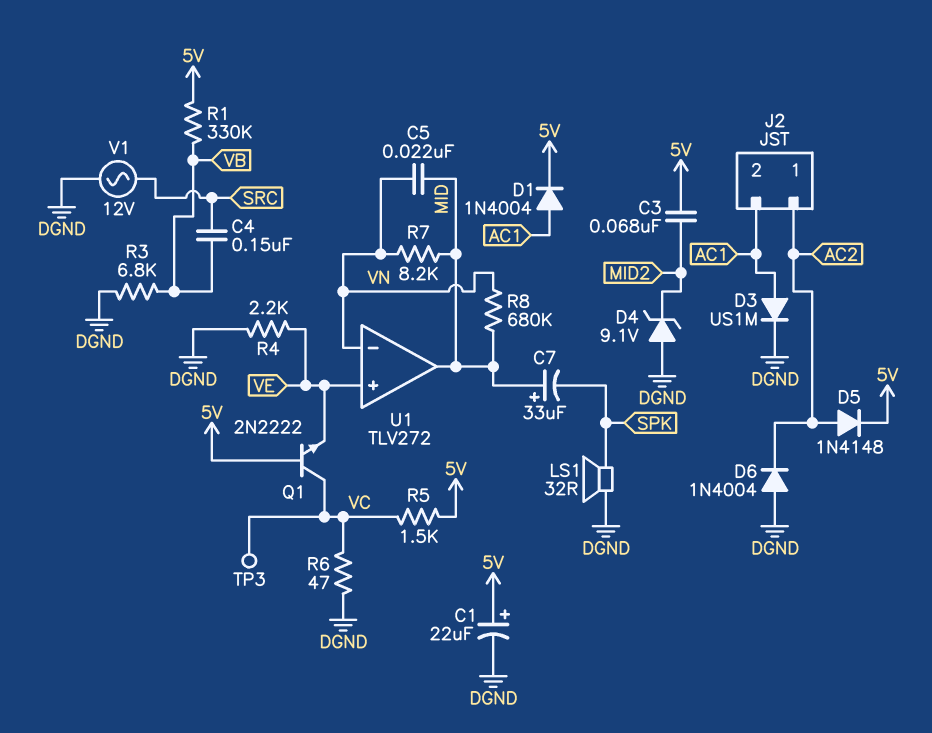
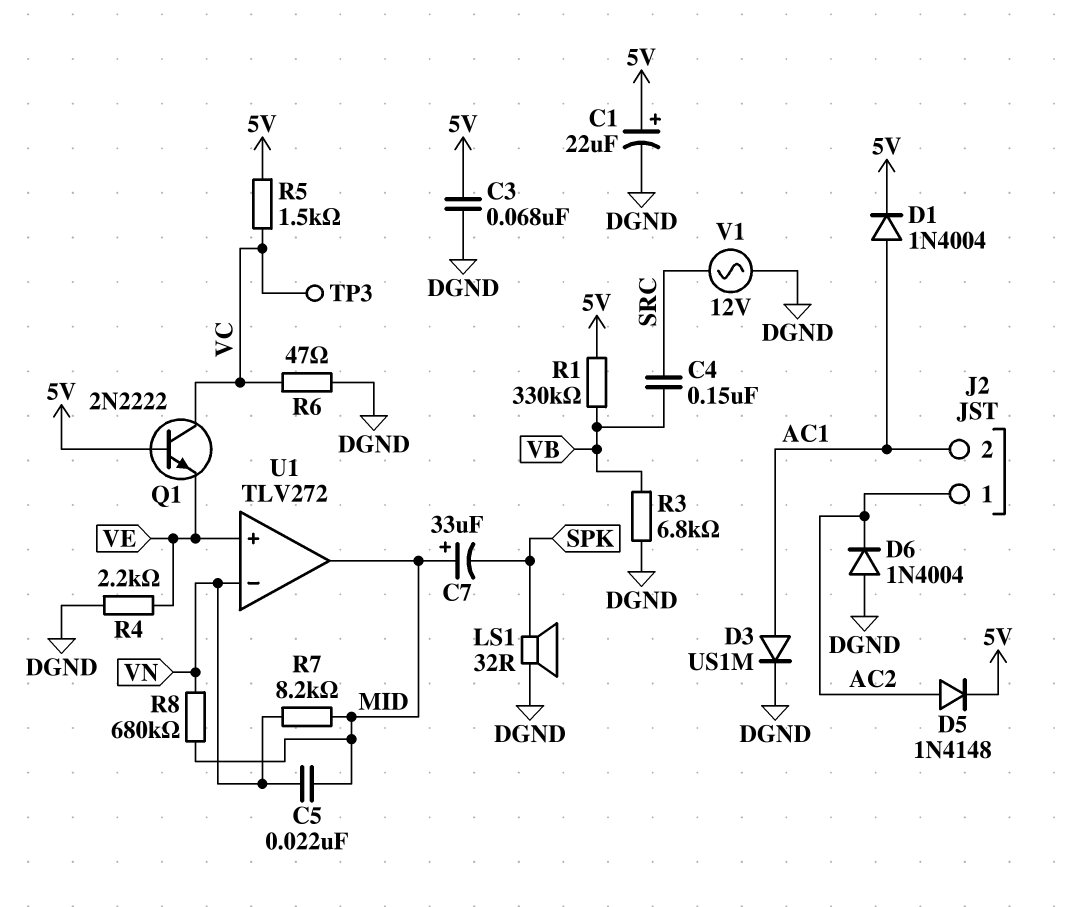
C3: 68nF (5V, MID2) -> 68nF (5V, DGND)
D4: zener 9.1V (A DGND, K MID2) -> none

